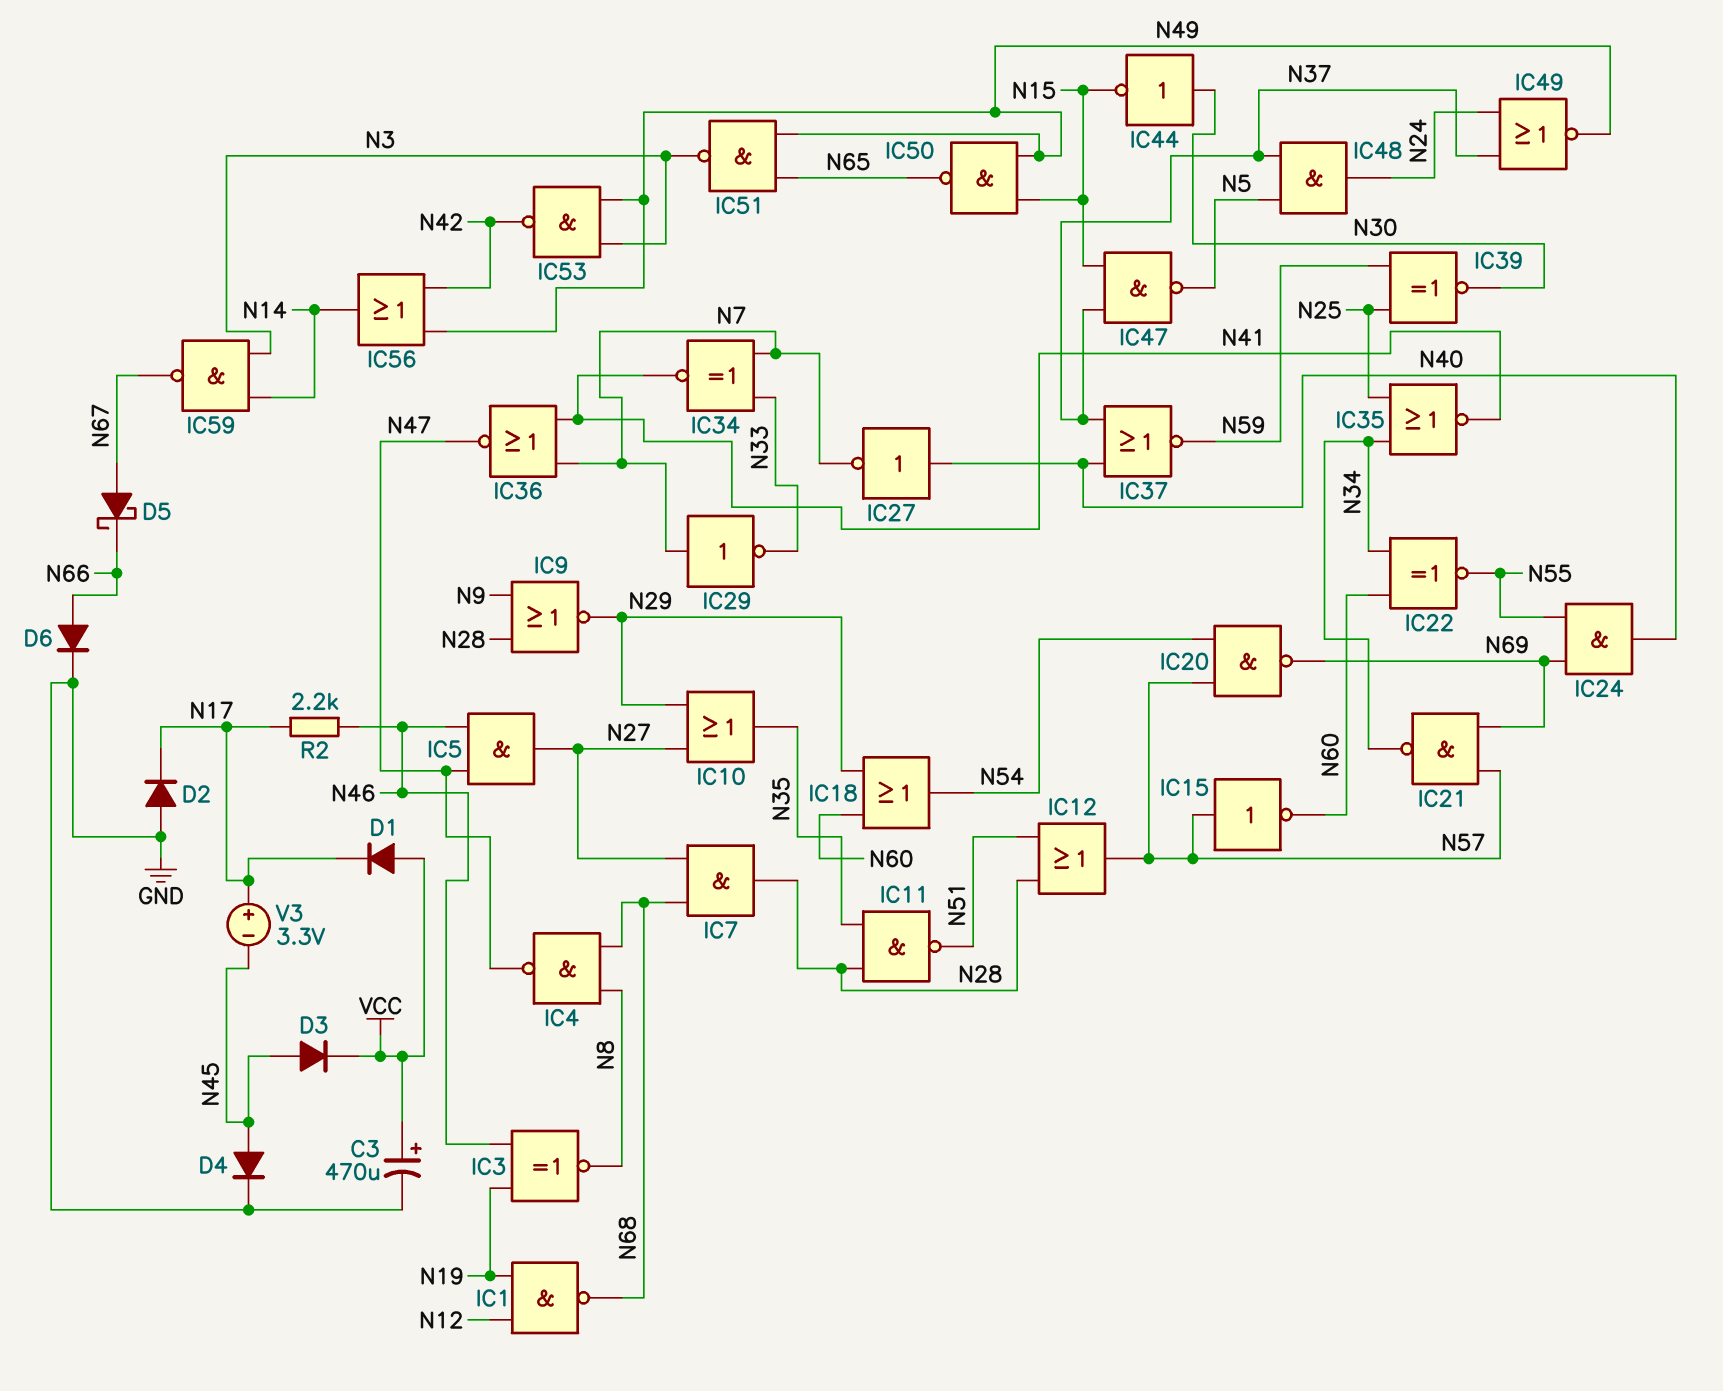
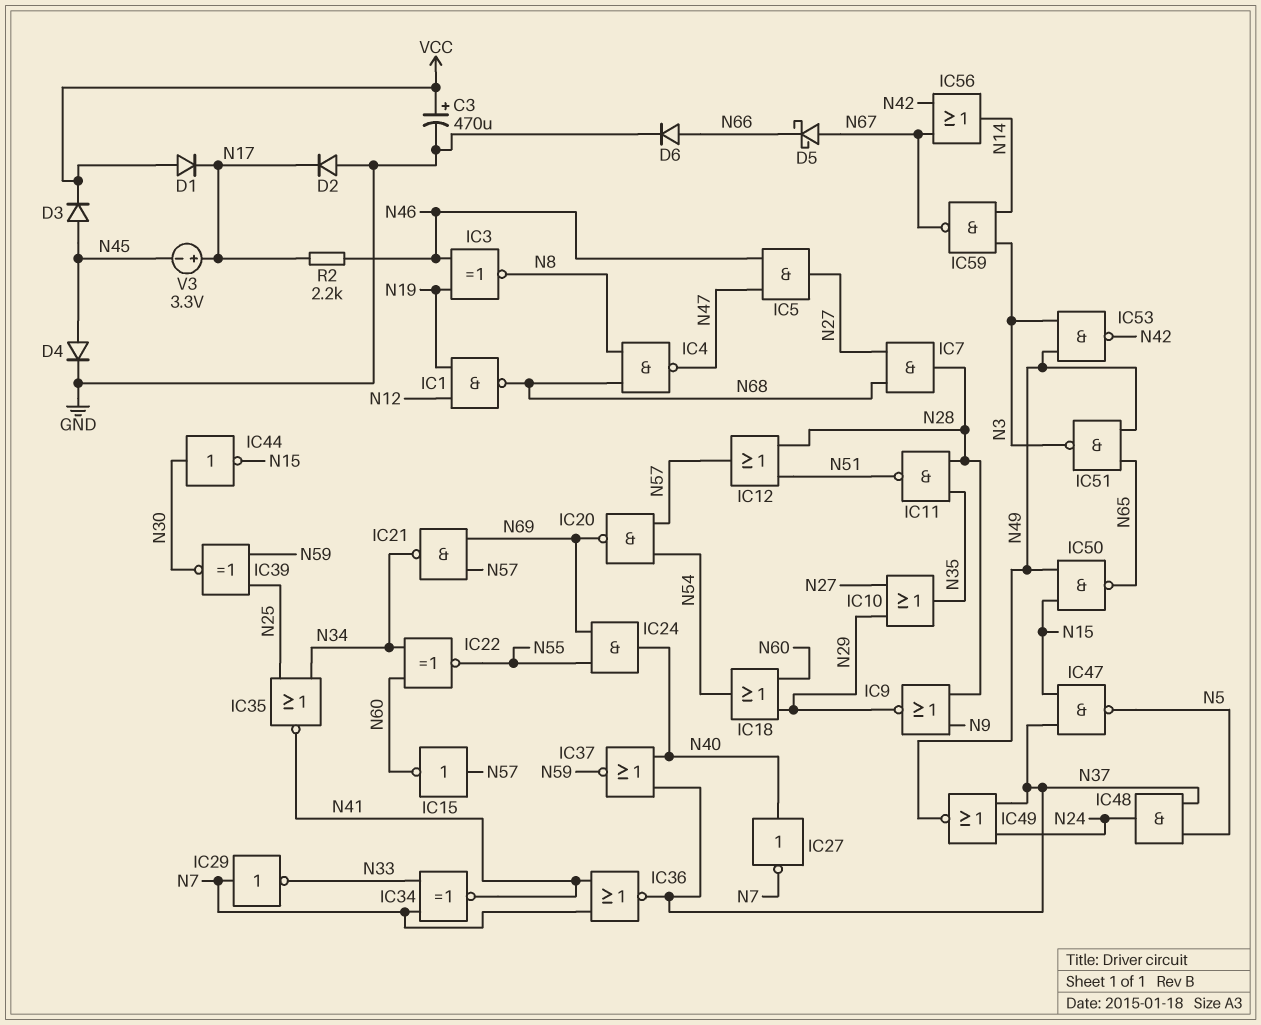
IC36: NOR (in N7, in N41, out N47) -> NOR (in N7, in N41, out N37)
IC56: OR (in N42, in N49, out N14) -> OR (in N42, in N67, out N14)

